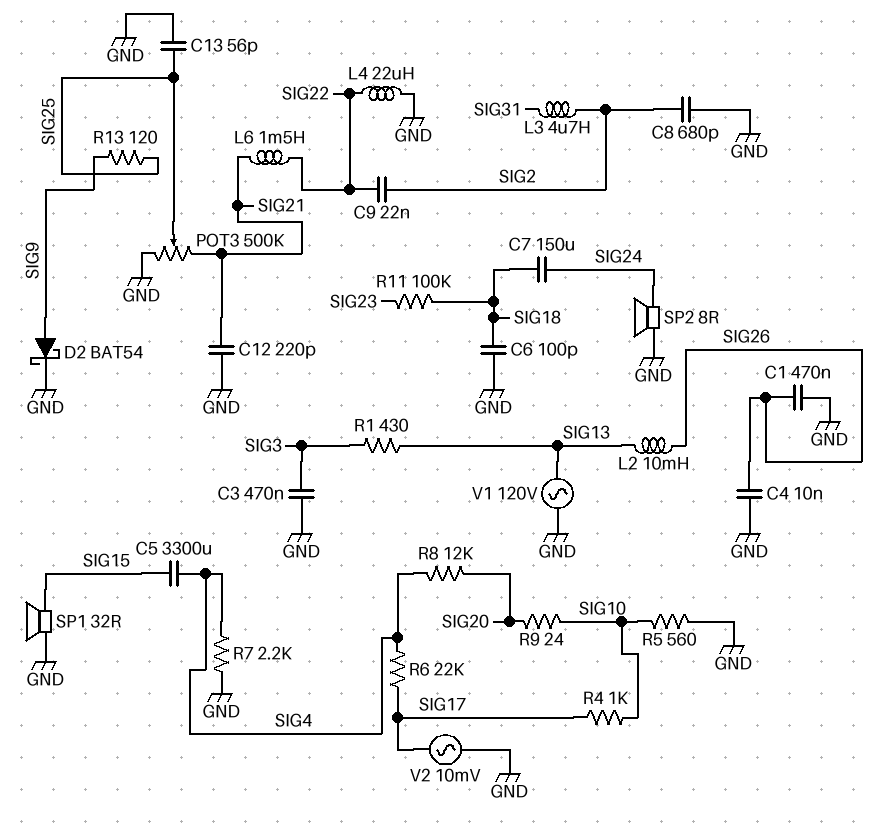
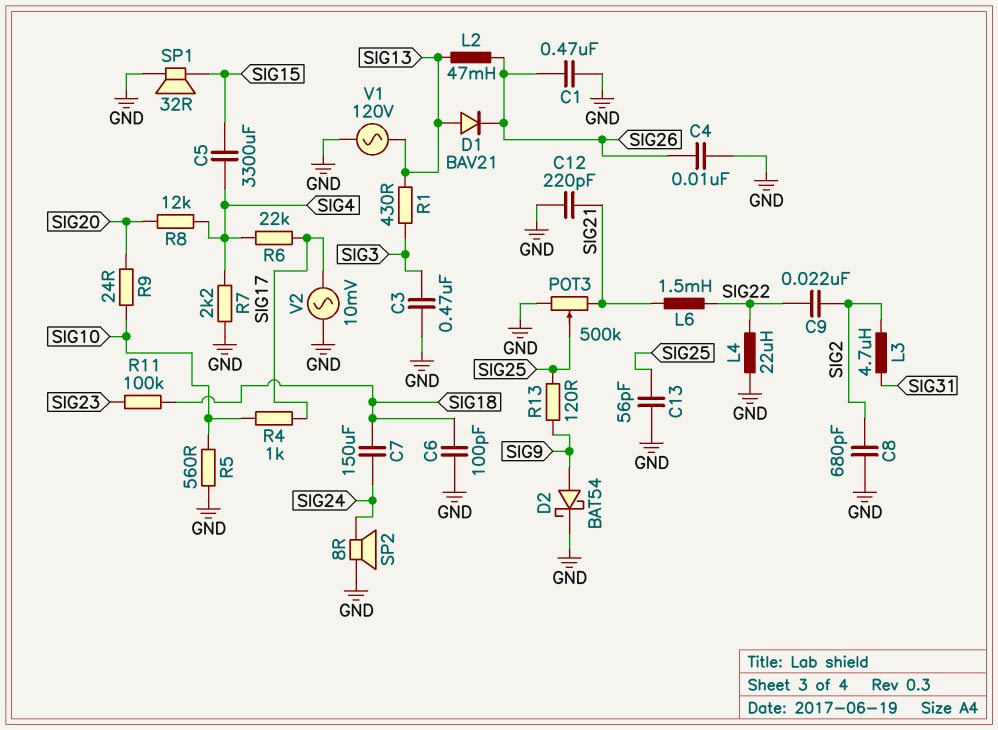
D1: none -> diode BAV21 (A SIG13, K SIG26)
L2: 10mH (SIG13, SIG26) -> 47mH (SIG13, SIG26)

